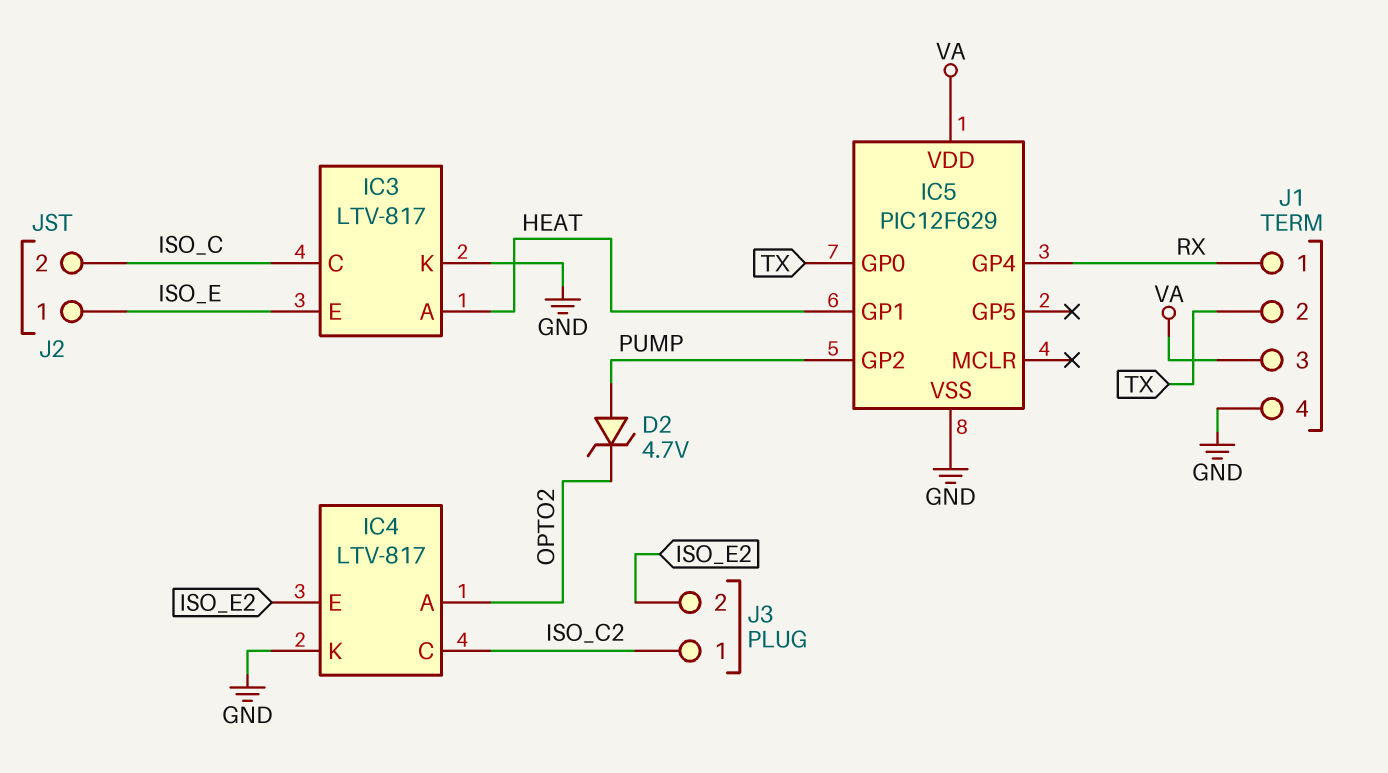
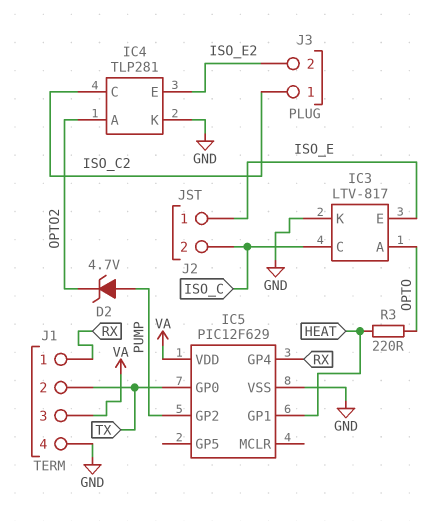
IC3 pin A: HEAT -> OPTO
IC4: LTV-817 -> TLP281
R3: none -> 220 (HEAT, OPTO)

